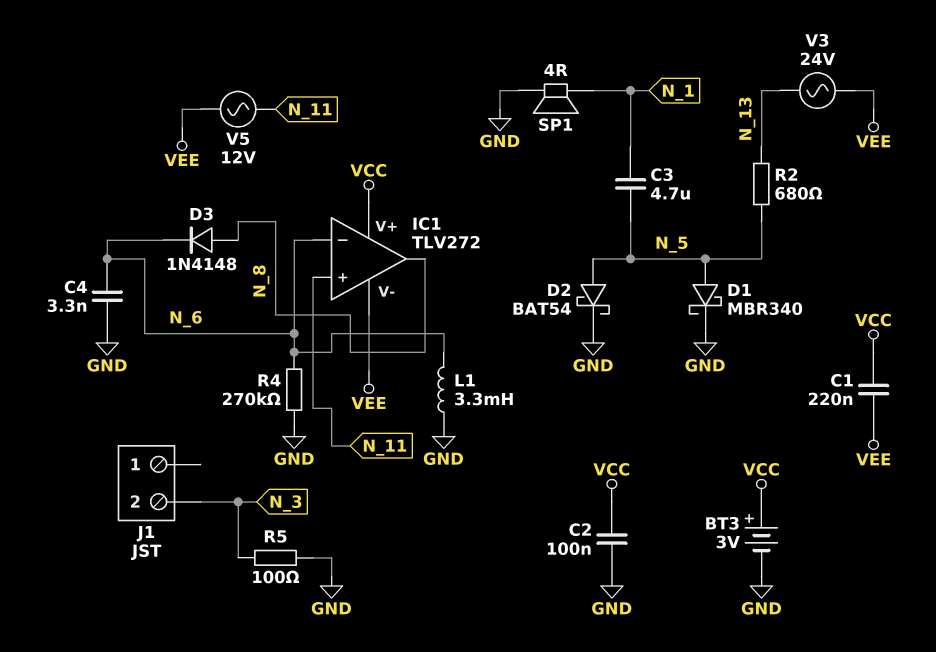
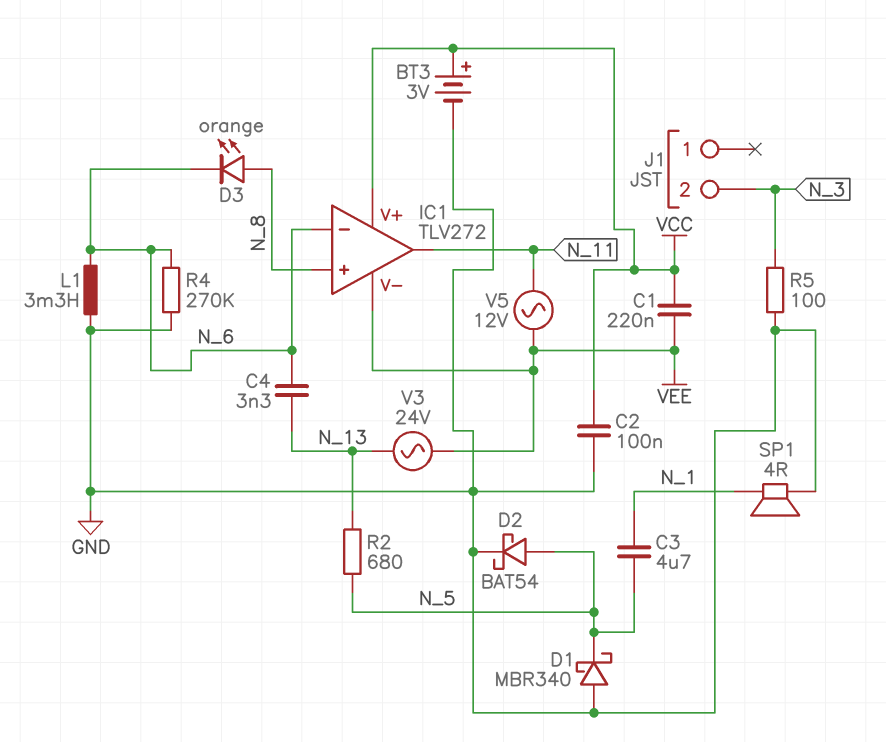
C4: 3.3nF (GND, N_6) -> 3.3nF (N_6, N_13)
D1: schottky MBR340 (A N_5, K GND) -> schottky MBR340 (A GND, K N_5)
D3: diode 1N4148 (A N_8, K N_6) -> LED orange (A N_8, K N_6)
IC1 pin in+: N_11 -> N_8
IC1 pin out: N_8 -> N_11

